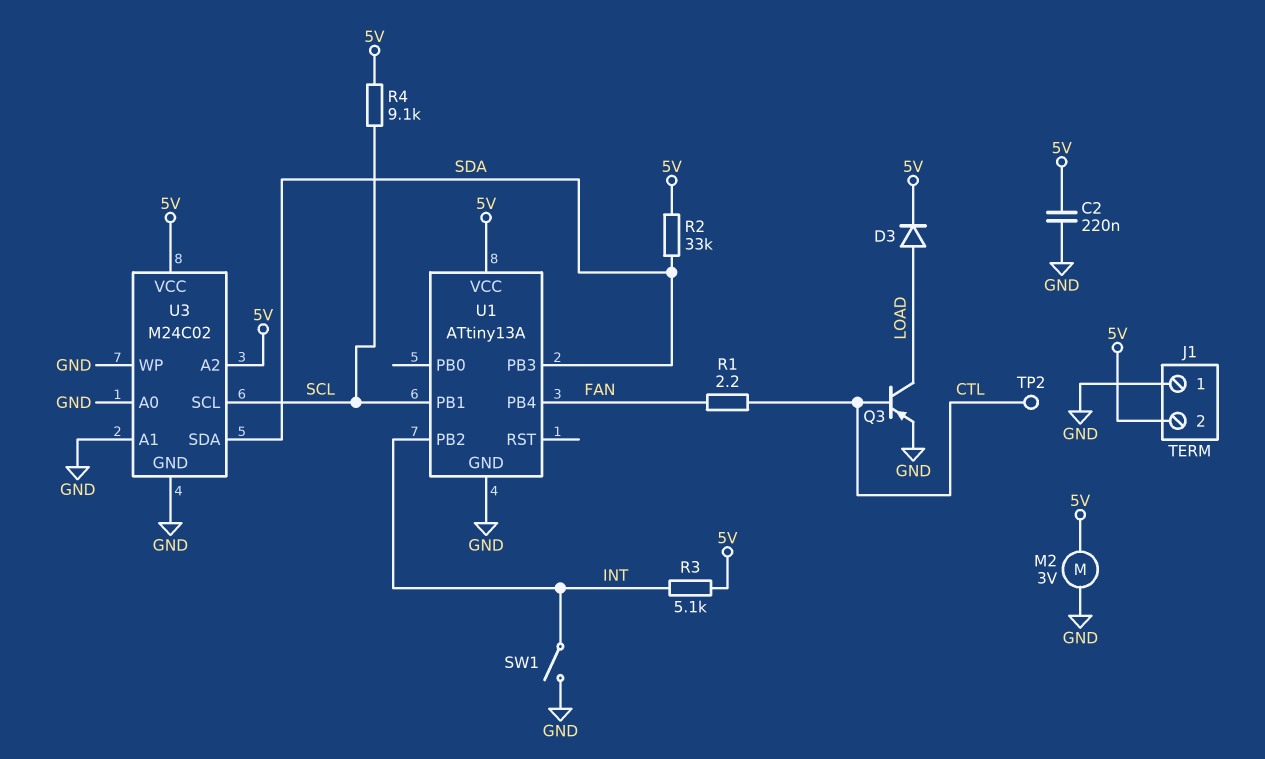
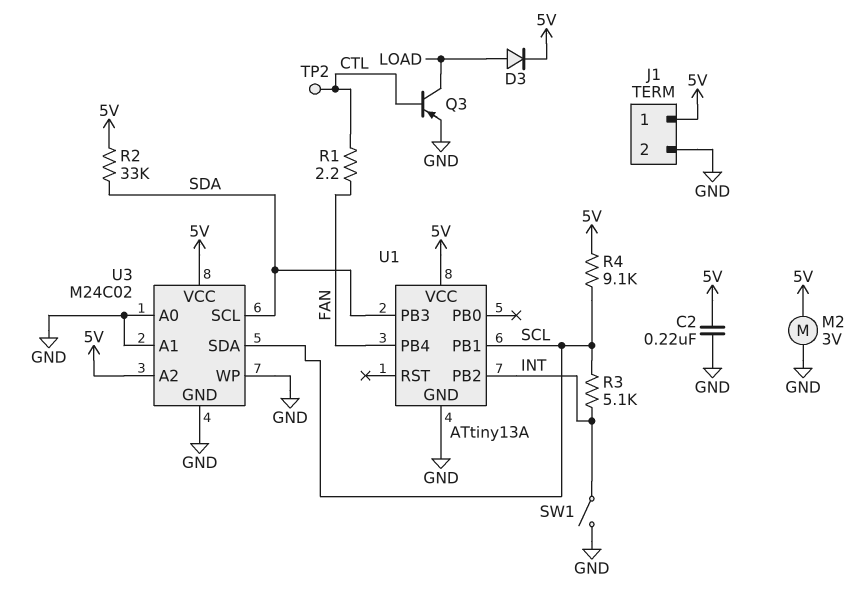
J1 pin 1: GND -> 5V
J1 pin 2: 5V -> GND
R3: 5.1k (5V, INT) -> 5.1k (INT, SCL)
U3 pin SCL: SCL -> SDA
U3 pin SDA: SDA -> SCL

